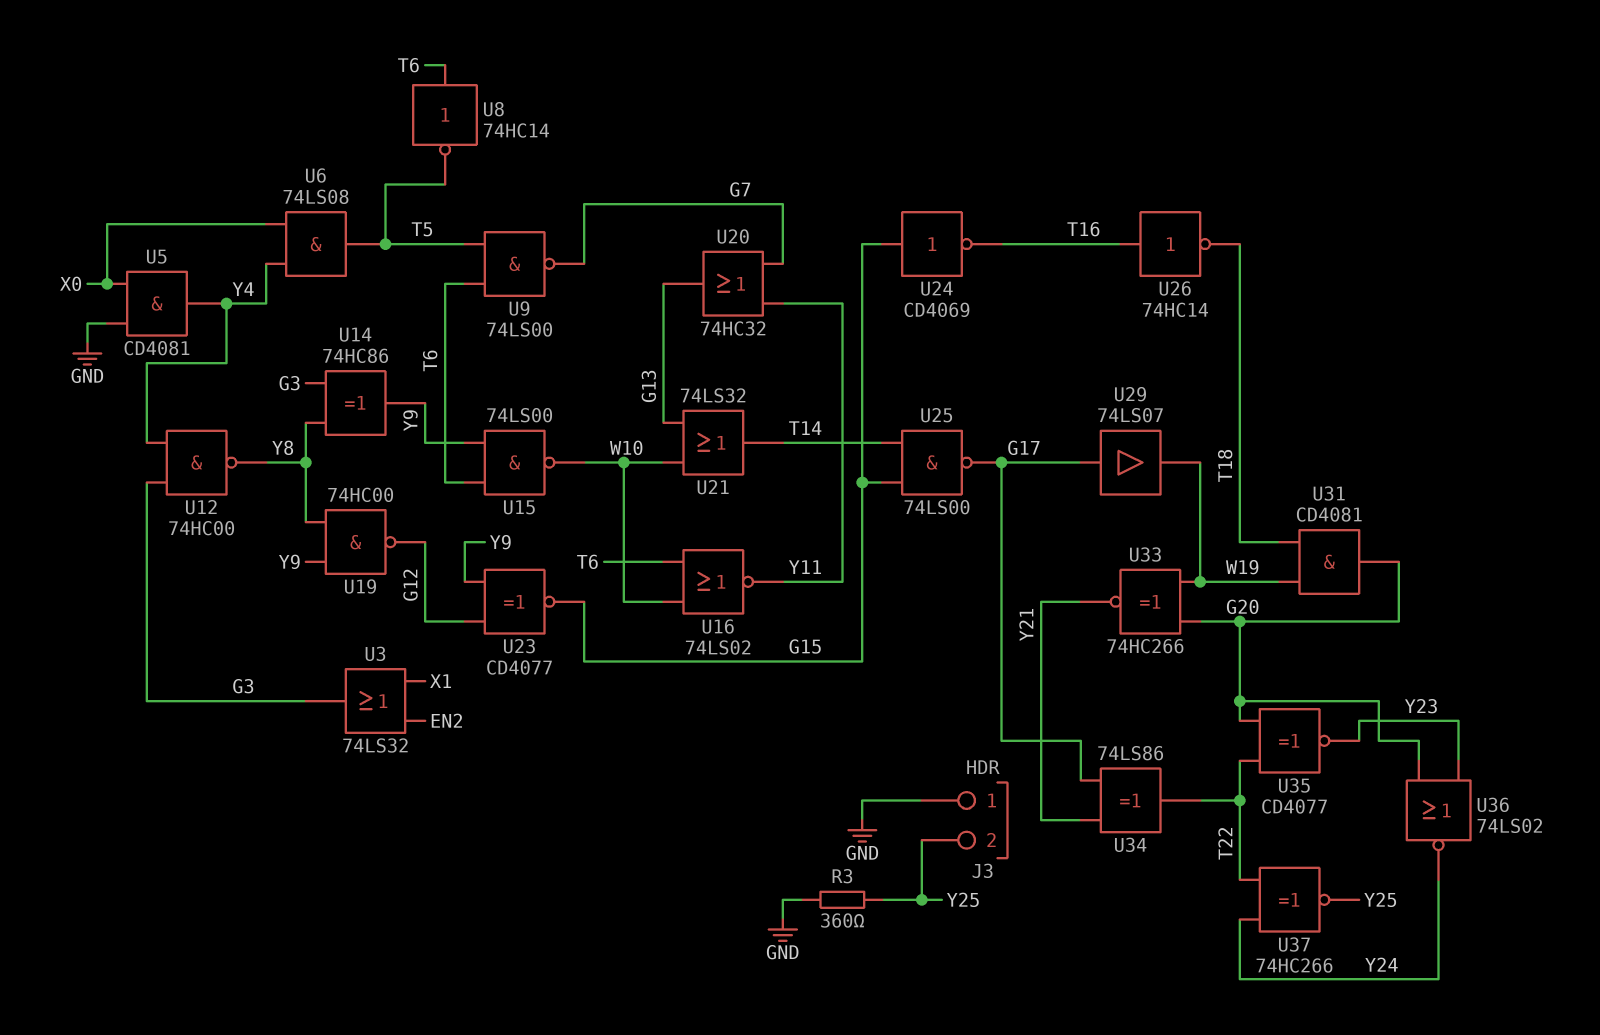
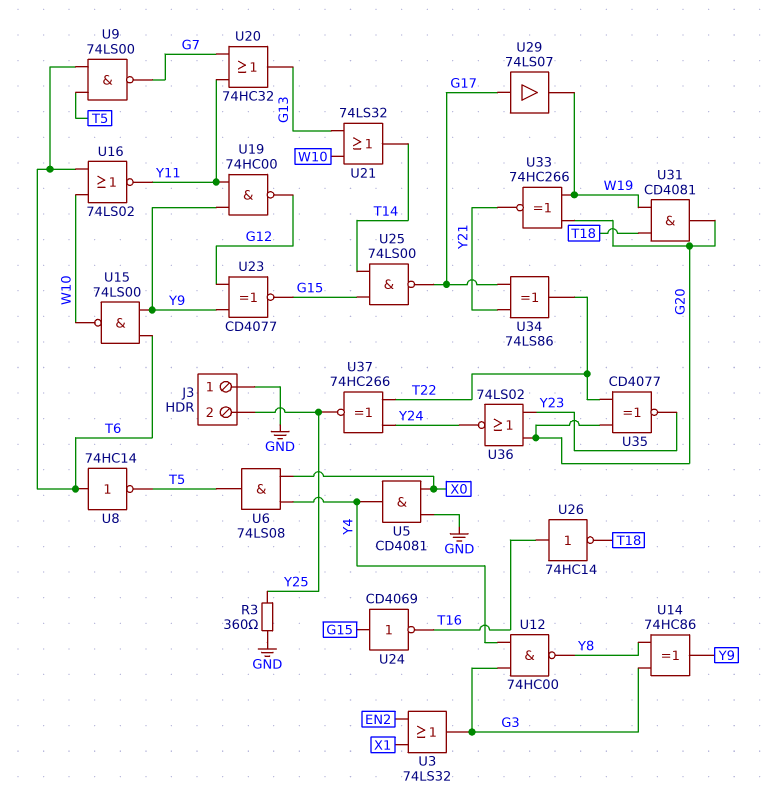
U19: NAND 74HC00 (in Y8, in Y9, out G12) -> NAND 74HC00 (in Y9, in Y11, out G12)

